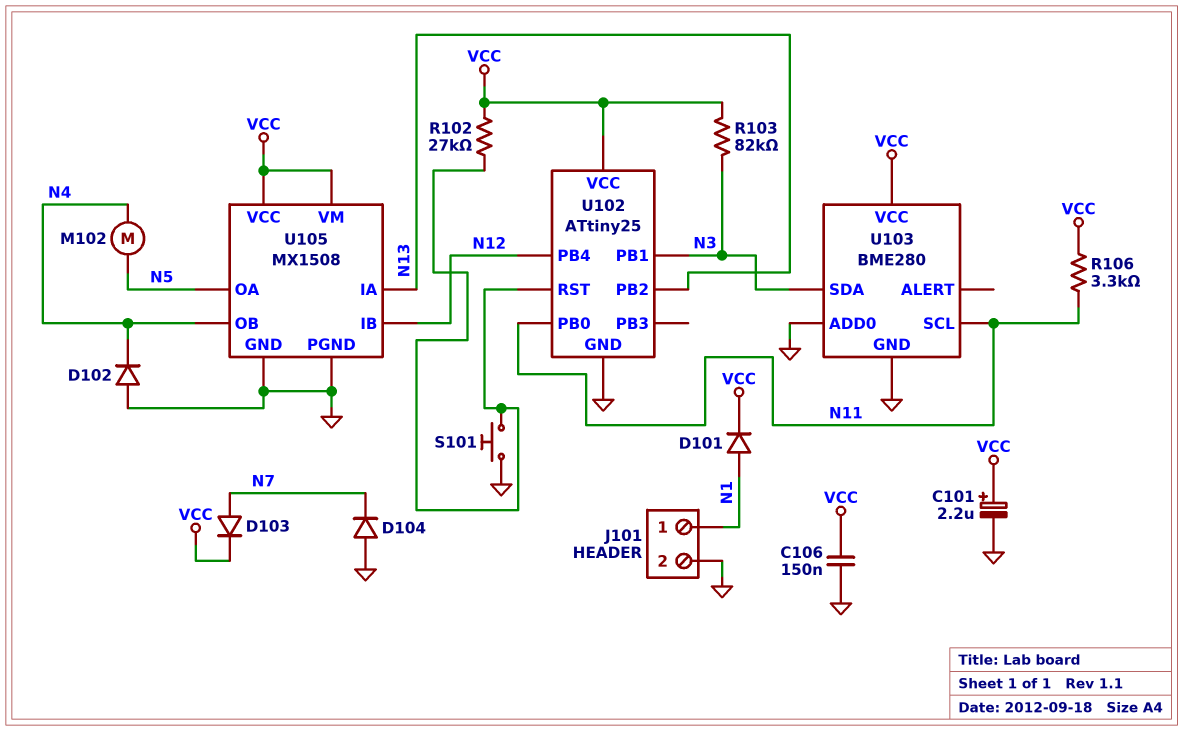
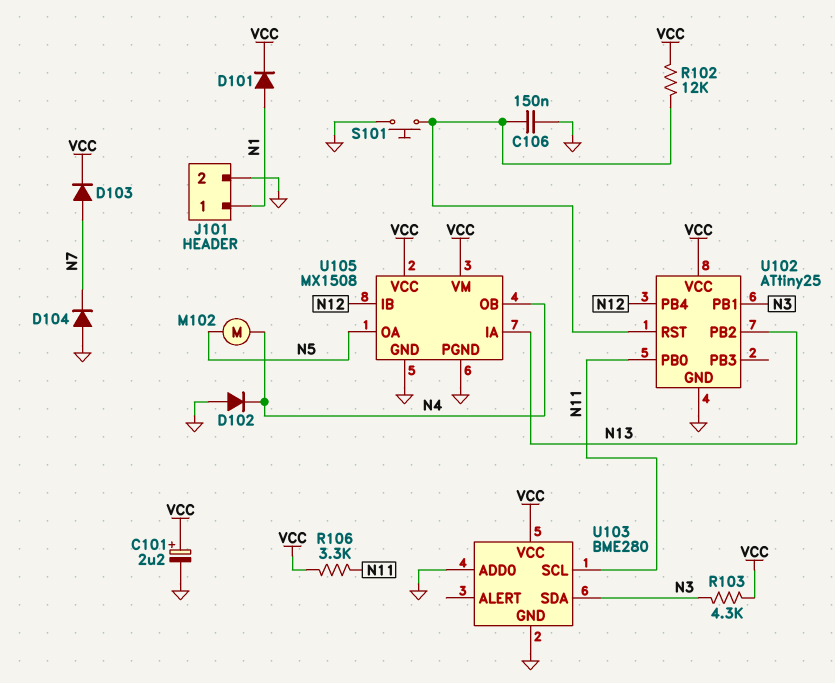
C106: 150nF (GND, VCC) -> 150nF (GND, U102/RST)
R102: 27k (U102/RST, VCC) -> 12k (U102/RST, VCC)
R103: 82k (N3, VCC) -> 4.3k (N3, VCC)

